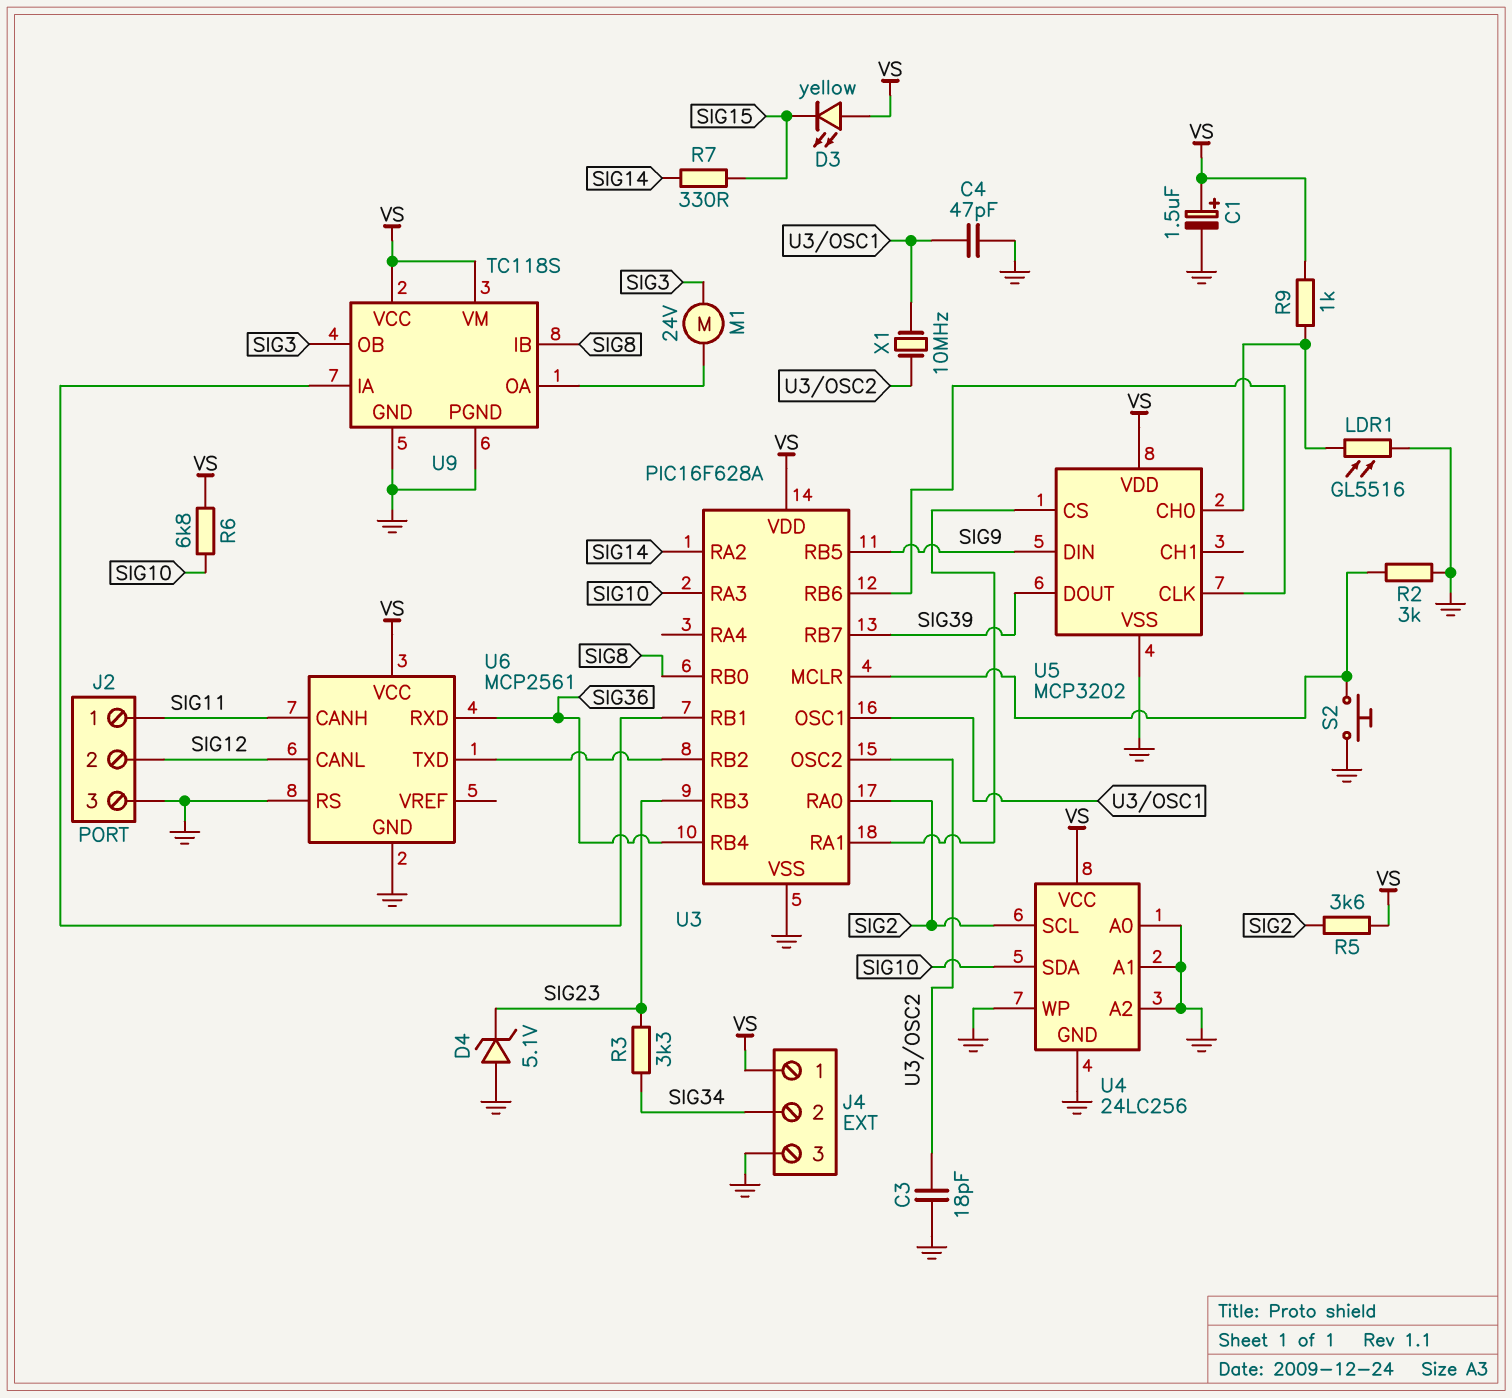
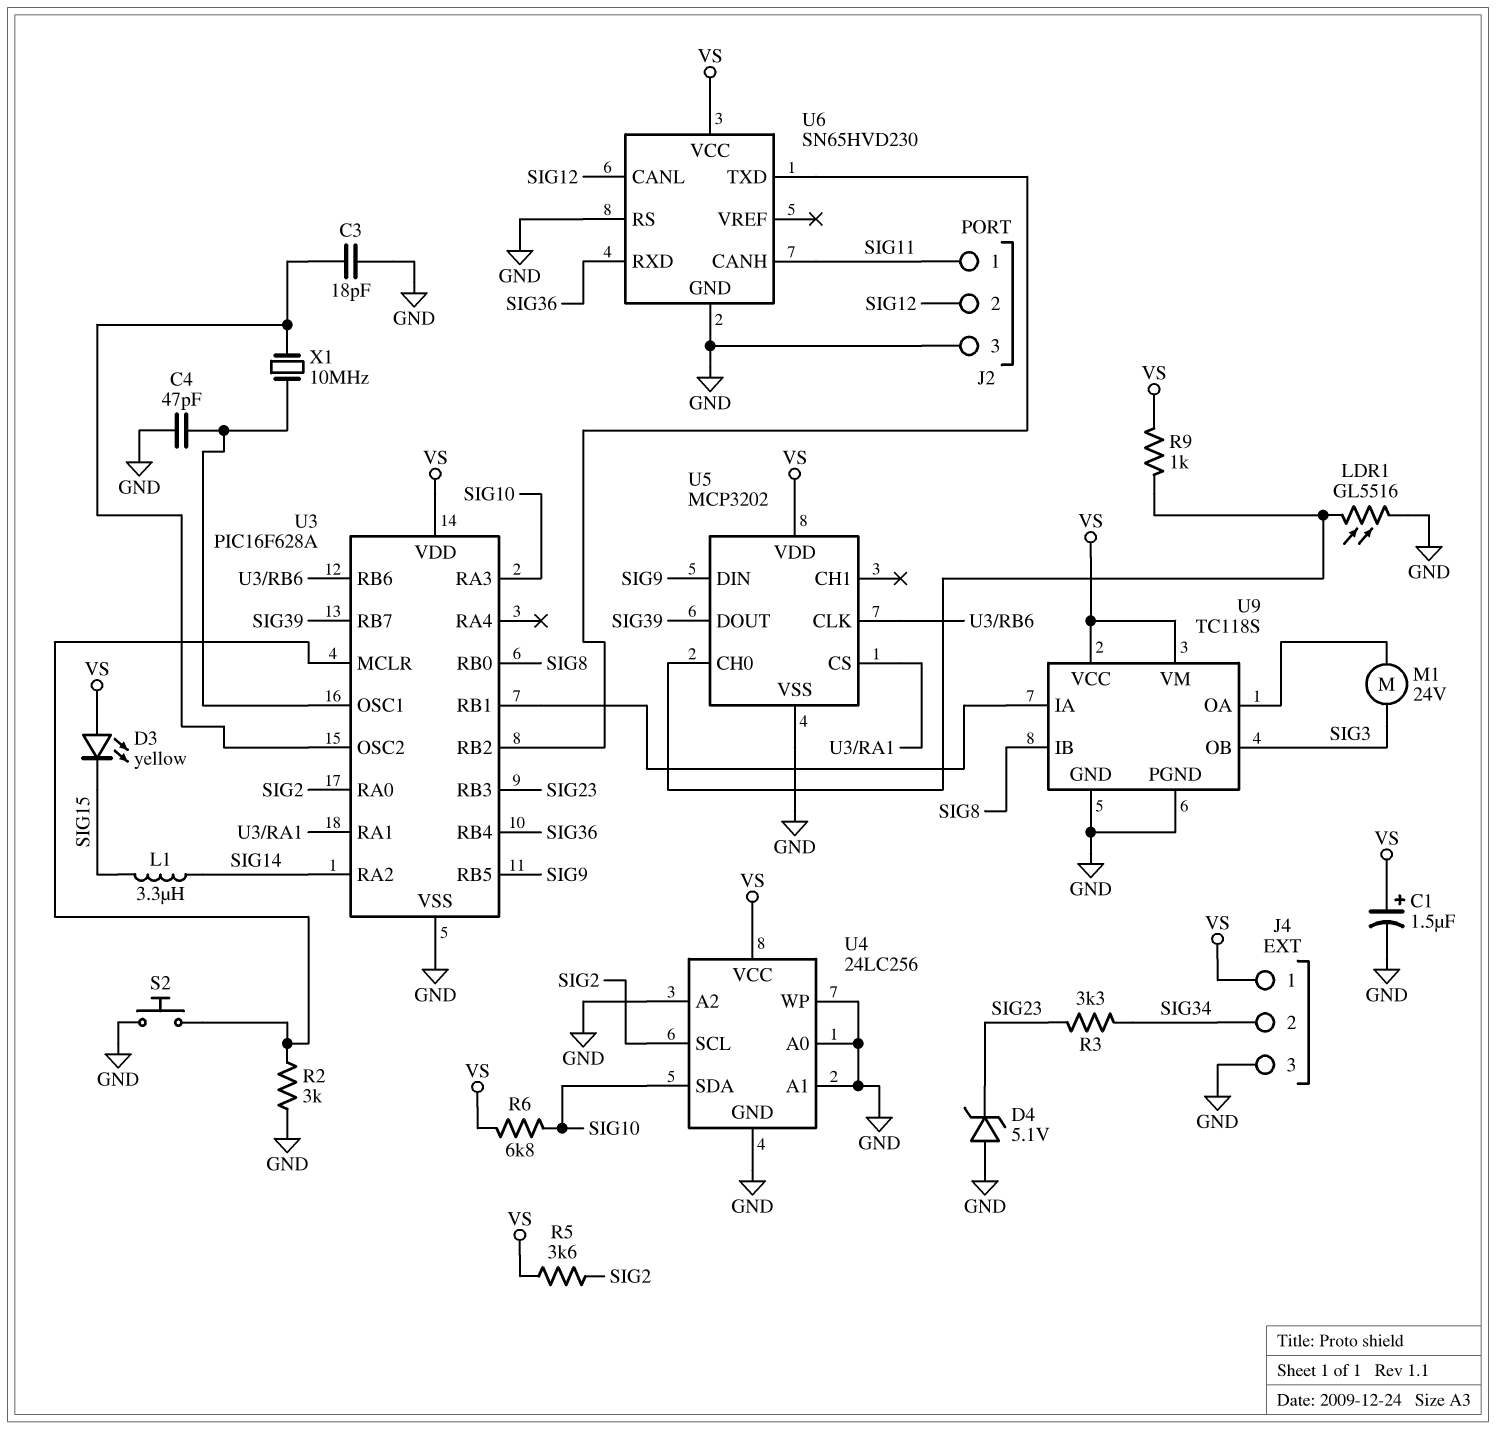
L1: none -> 3.3uH (SIG14, SIG15)
R7: 330 (SIG14, SIG15) -> none
U6: MCP2561 -> SN65HVD230

